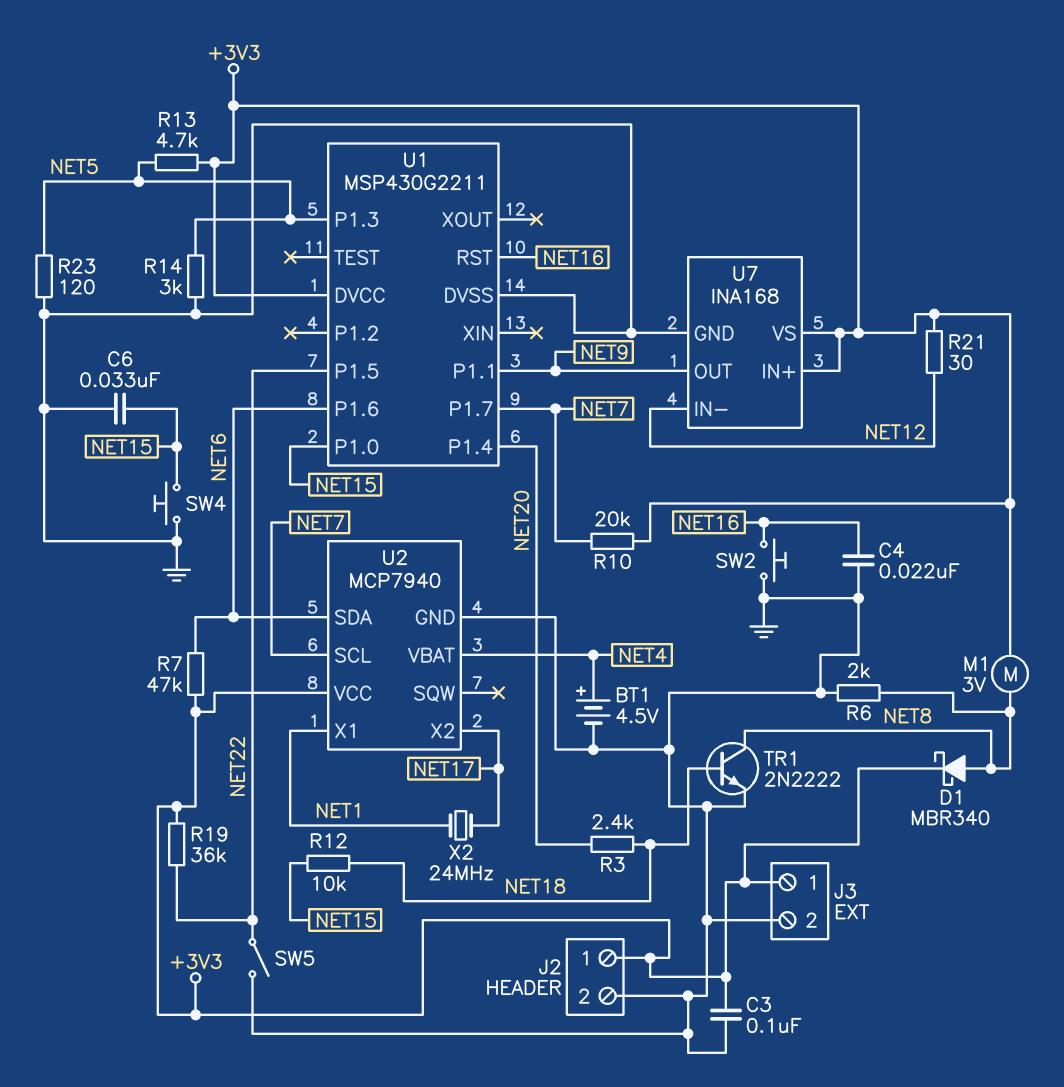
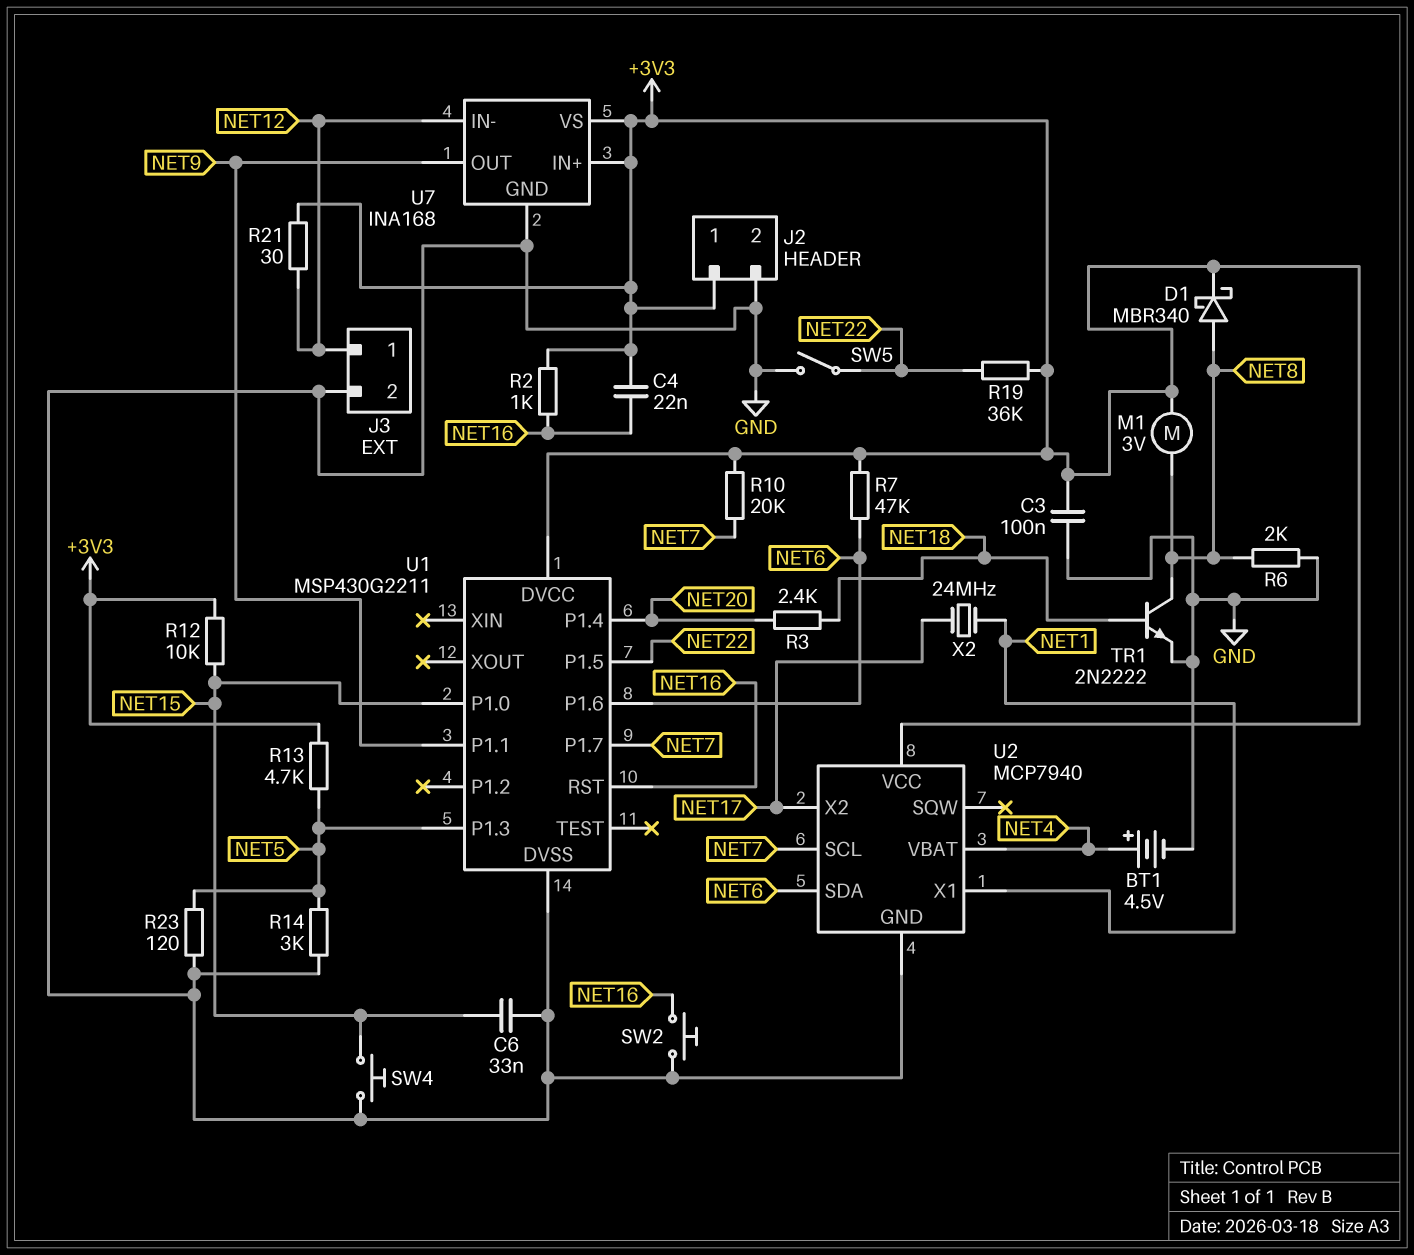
C4: 22nF (GND, NET16) -> 22nF (+3V3, NET16)
J3 pin 1: +3V3 -> NET12
R2: none -> 1k (+3V3, NET16)
R12: 10k (NET15, NET18) -> 10k (+3V3, NET15)

